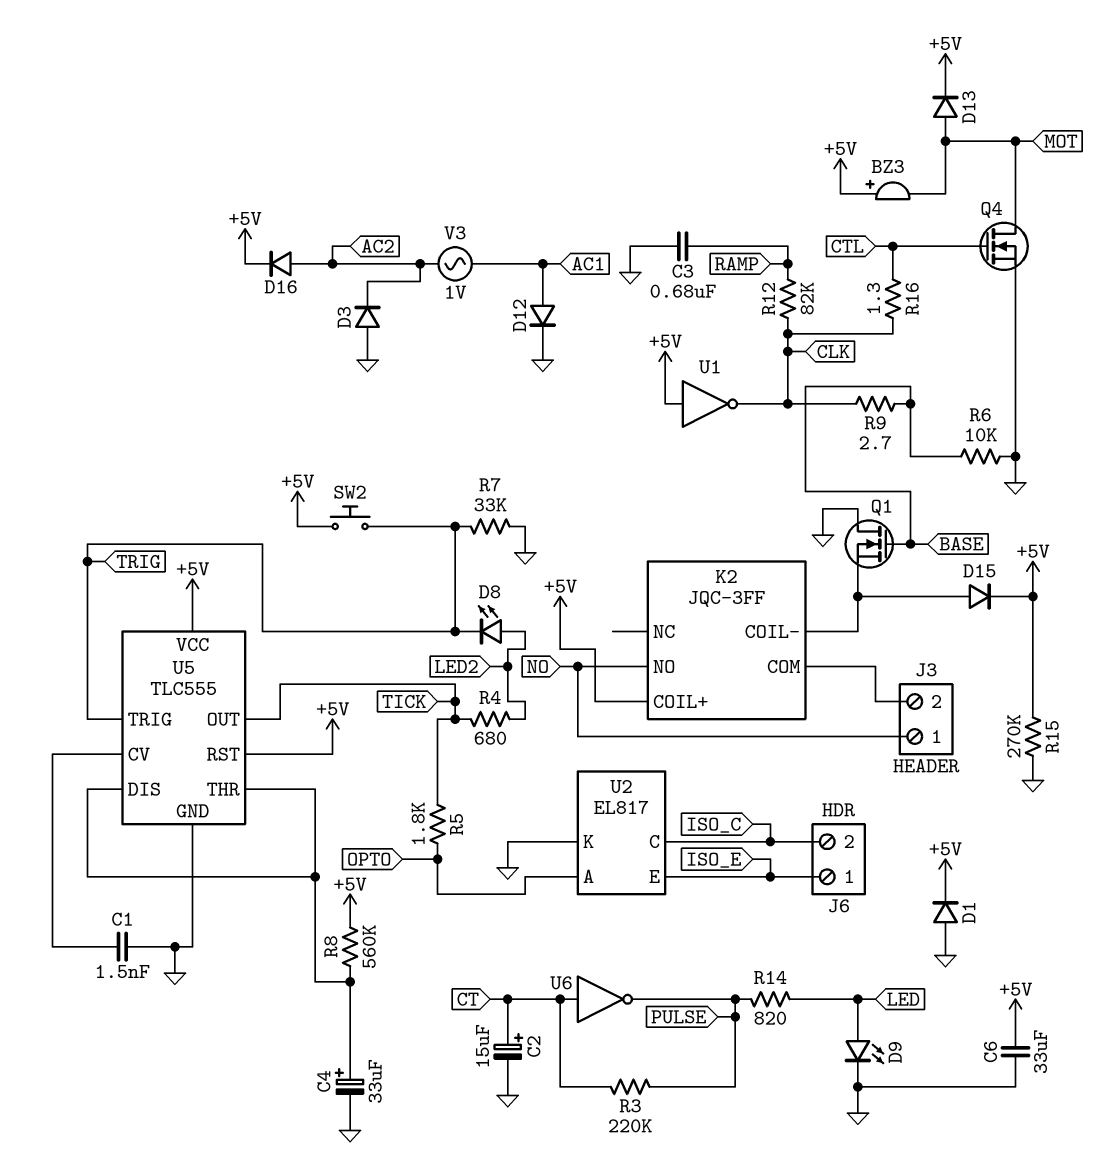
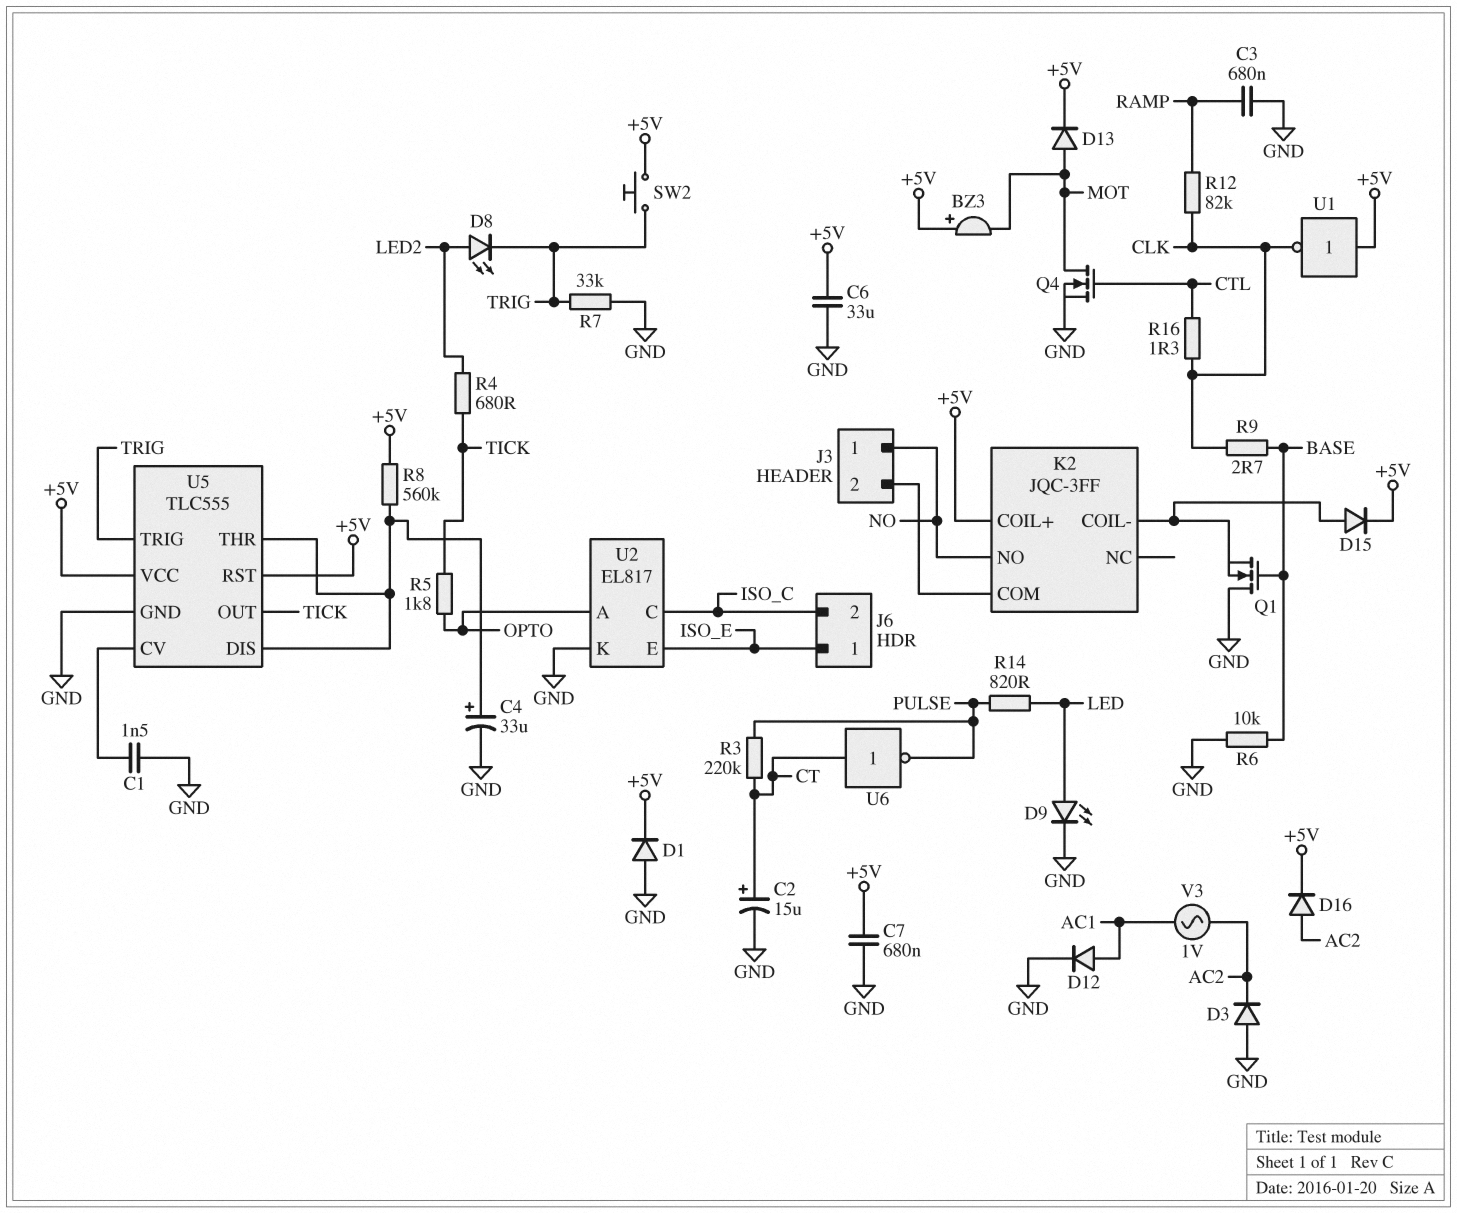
C7: none -> 680nF (+5V, GND)
R15: 270k (+5V, GND) -> none

